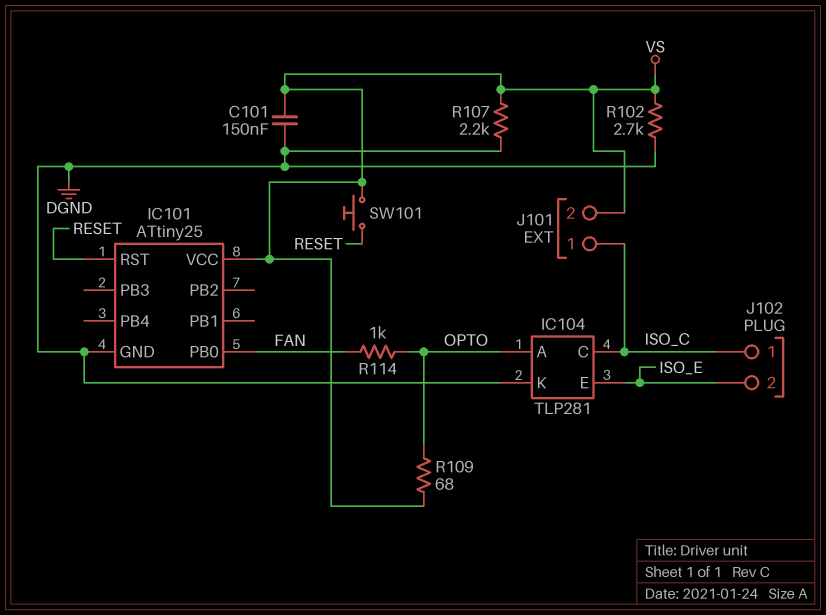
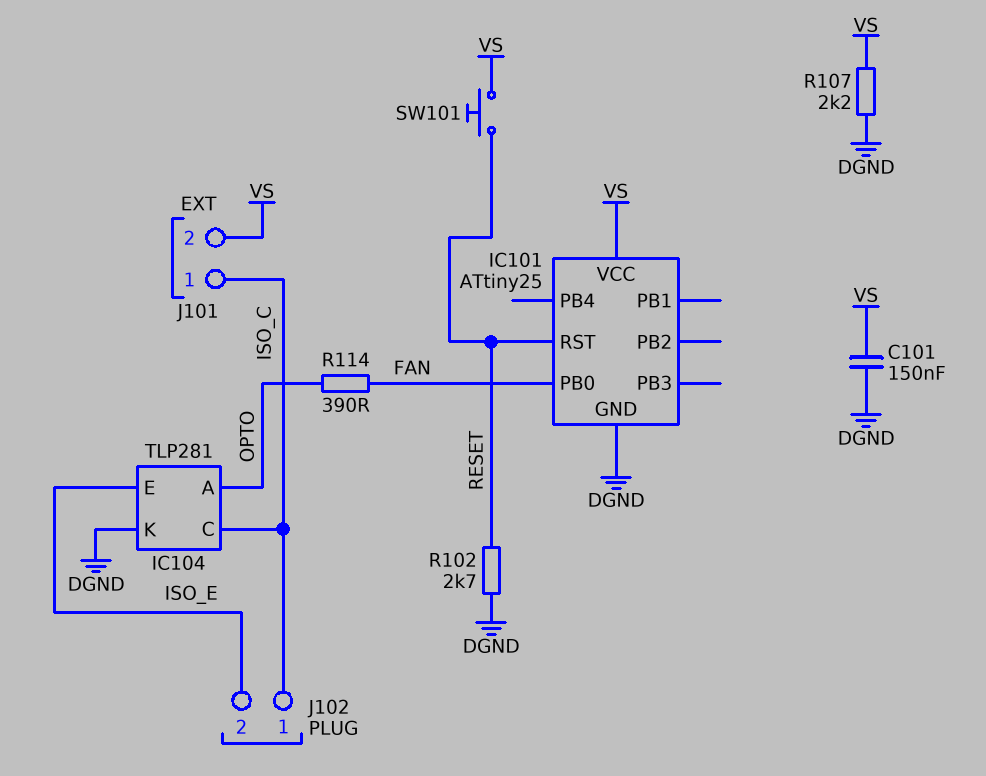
R102: 2.7k (DGND, VS) -> 2.7k (DGND, RESET)
R109: 68 (OPTO, VS) -> none
R114: 1k (FAN, OPTO) -> 390 (FAN, OPTO)

